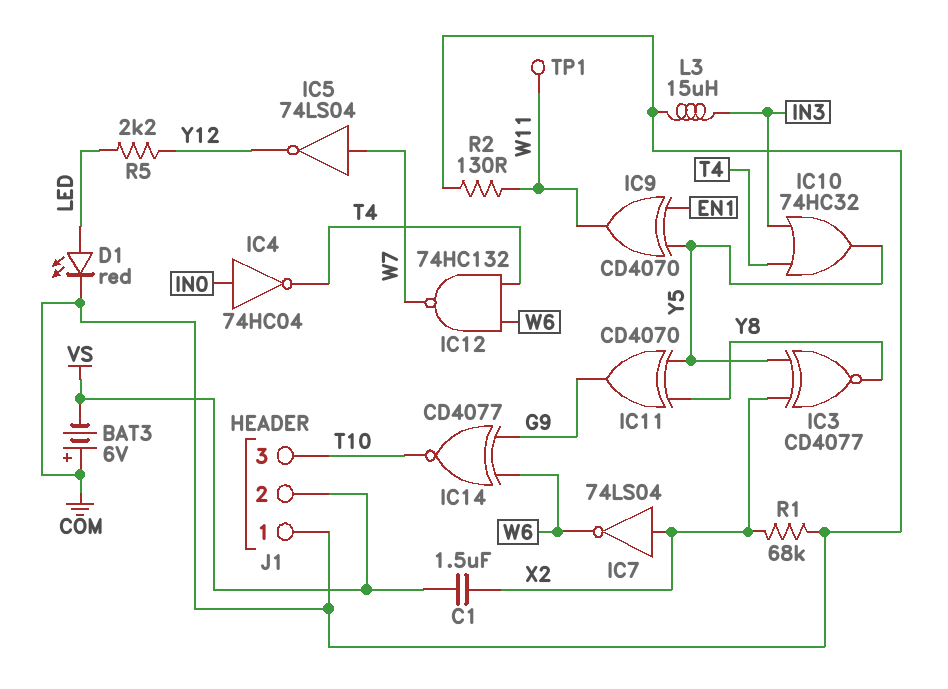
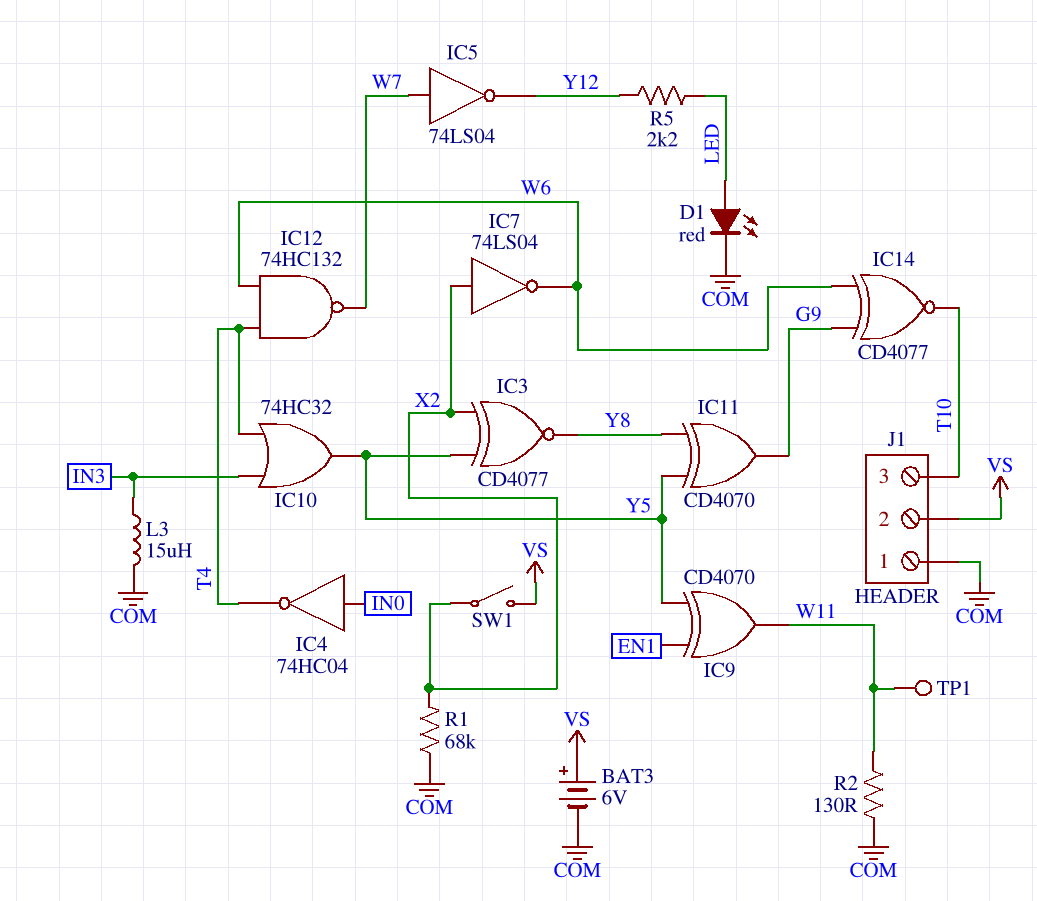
BAT3: 6V (plus COM, minus VS) -> 6V (plus VS, minus COM)
C1: 1.5uF (VS, X2) -> none
SW1: none -> switch (VS, X2)

